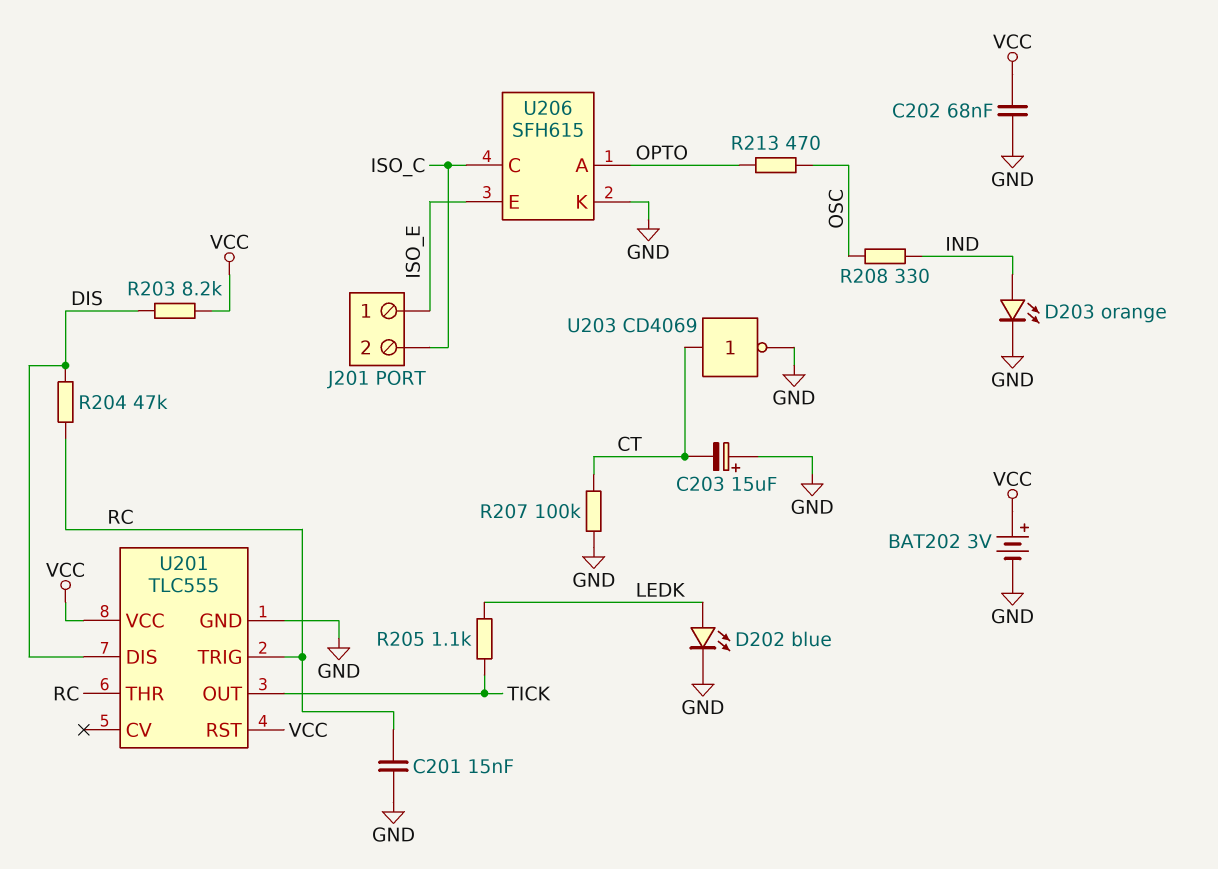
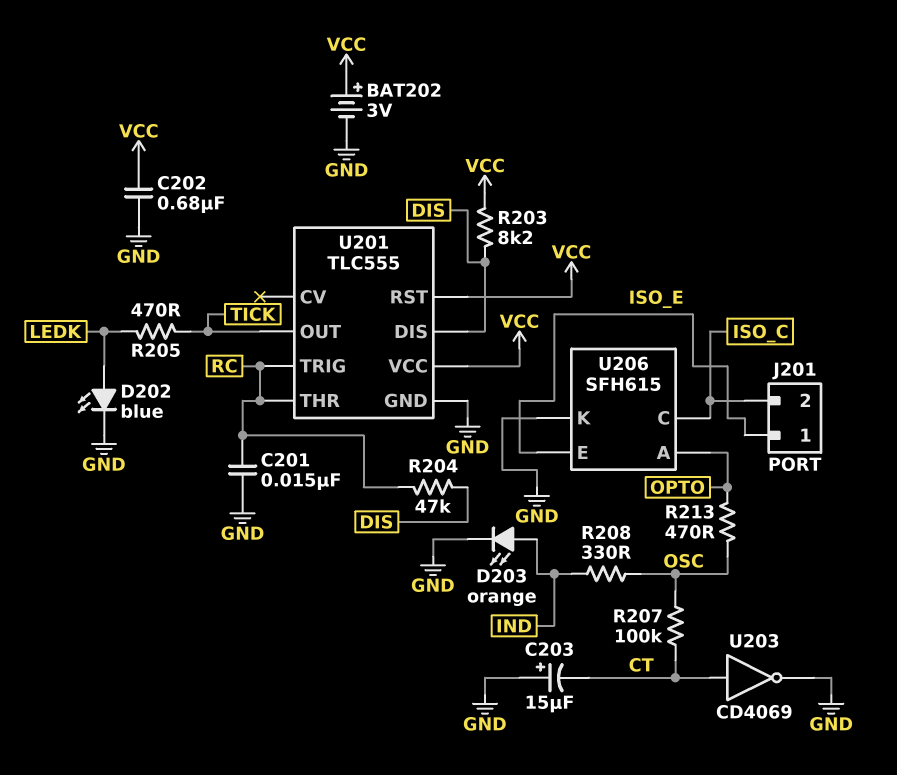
C202: 68nF (GND, VCC) -> 680nF (GND, VCC)
R205: 1.1k (LEDK, TICK) -> 470 (LEDK, TICK)
R207: 100k (CT, GND) -> 100k (CT, OSC)

